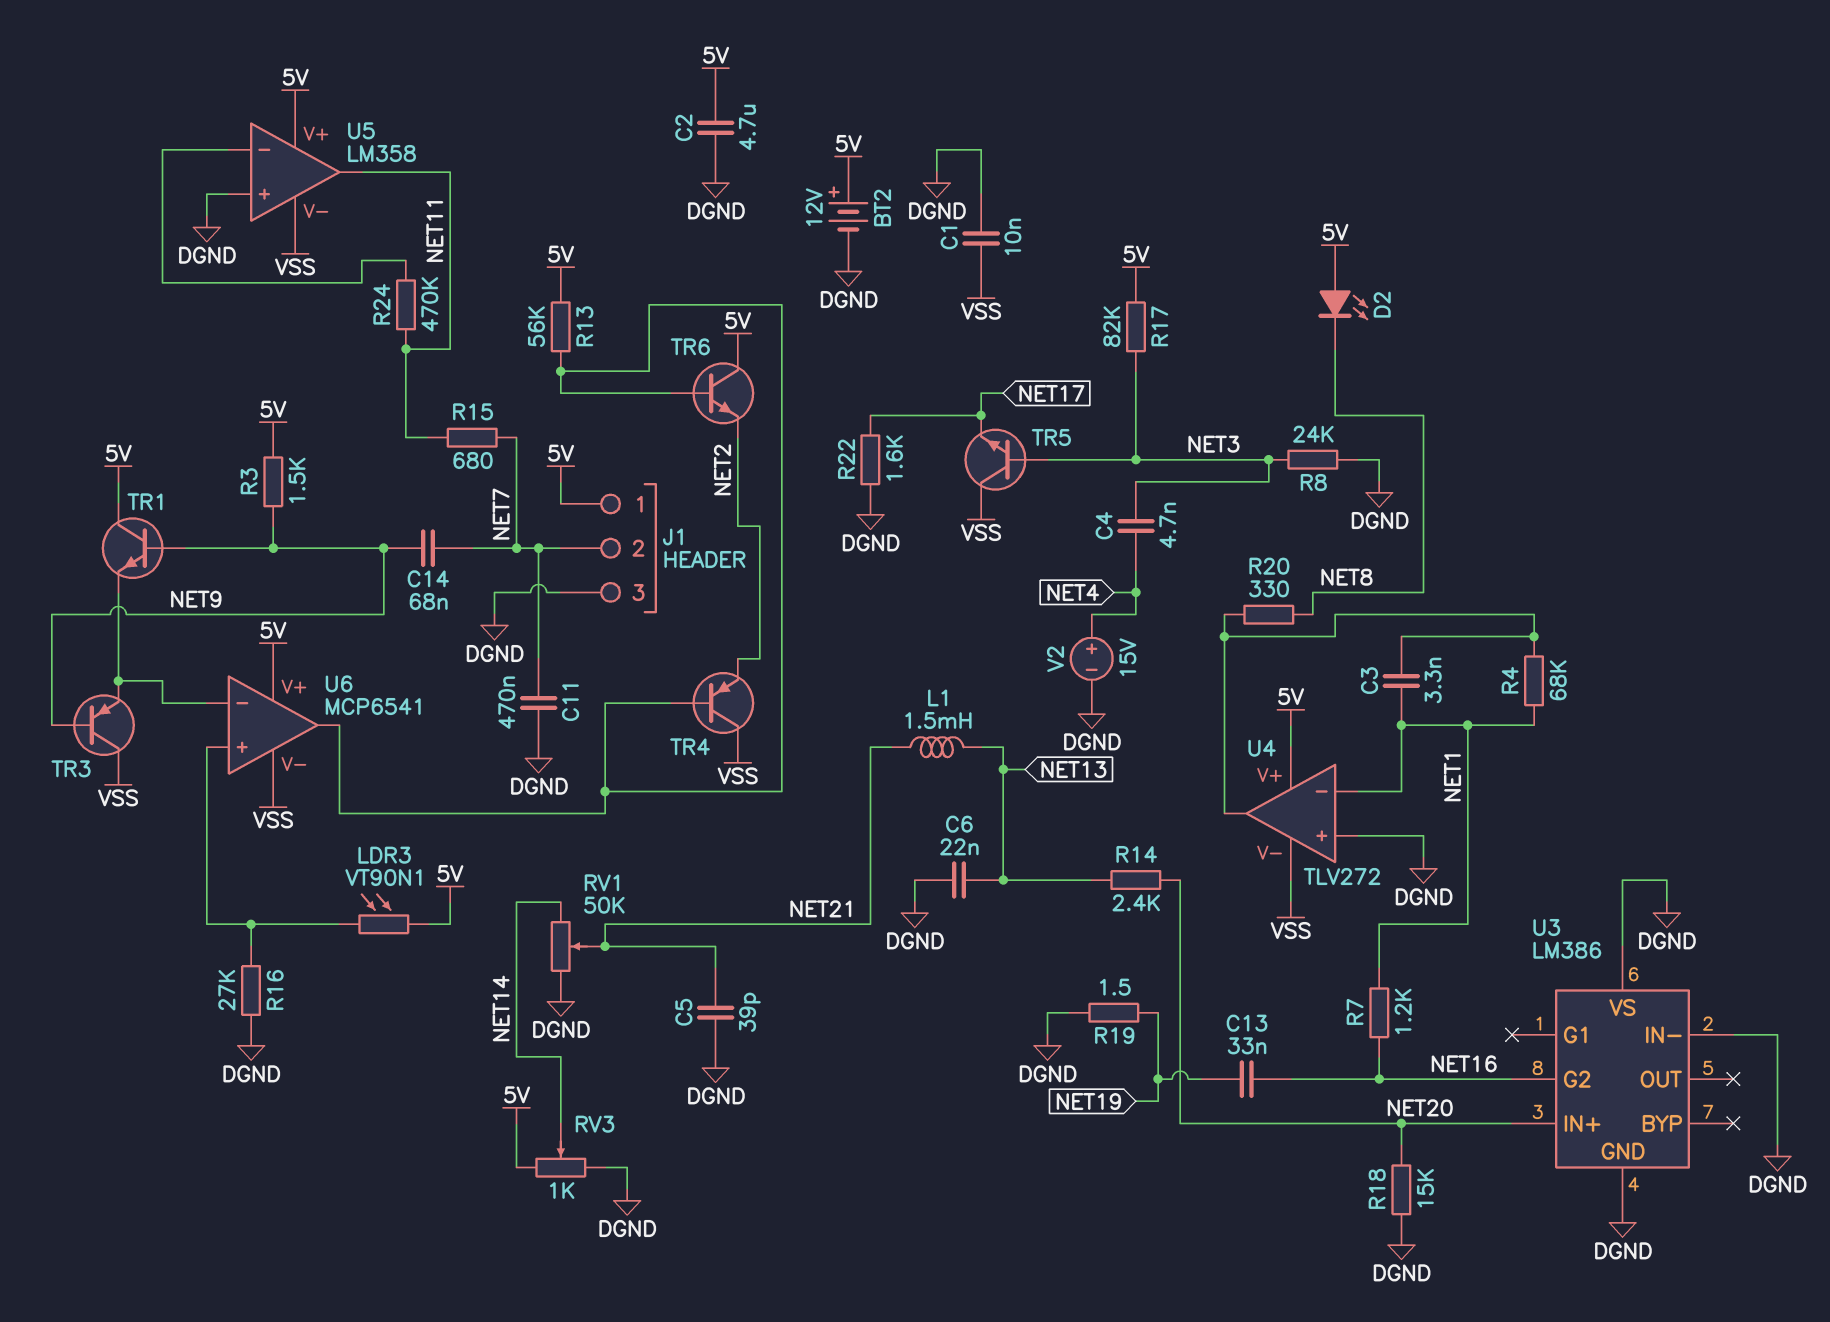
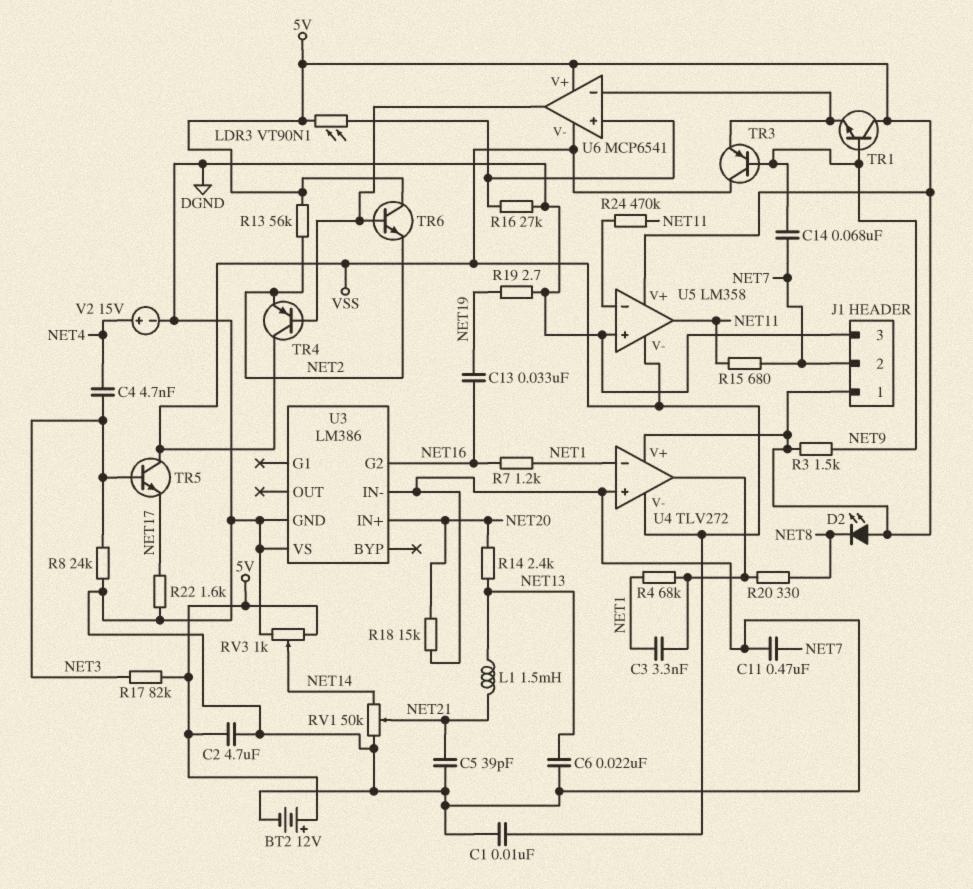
R13: 56k (5V, U6/out) -> 56k (5V, NET2)
R19: 1.5 (DGND, NET19) -> 2.7 (DGND, NET19)

